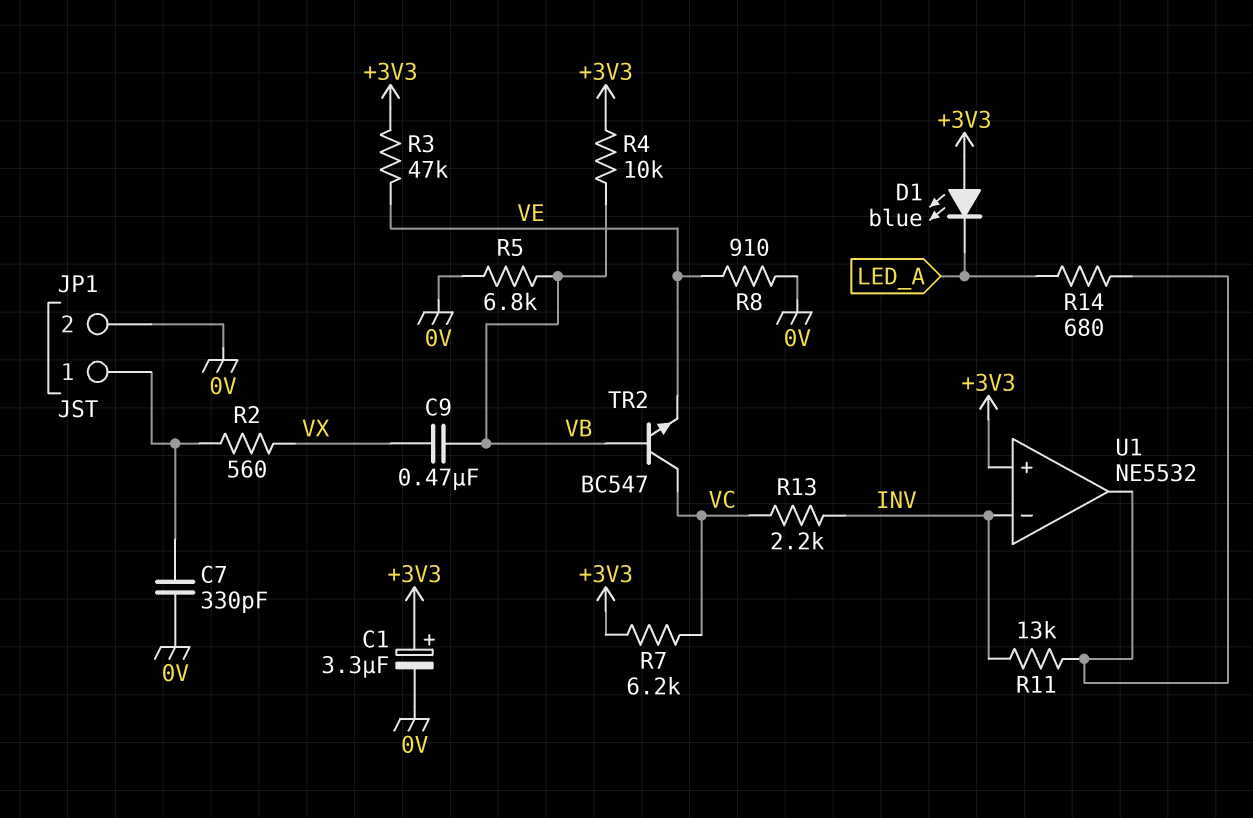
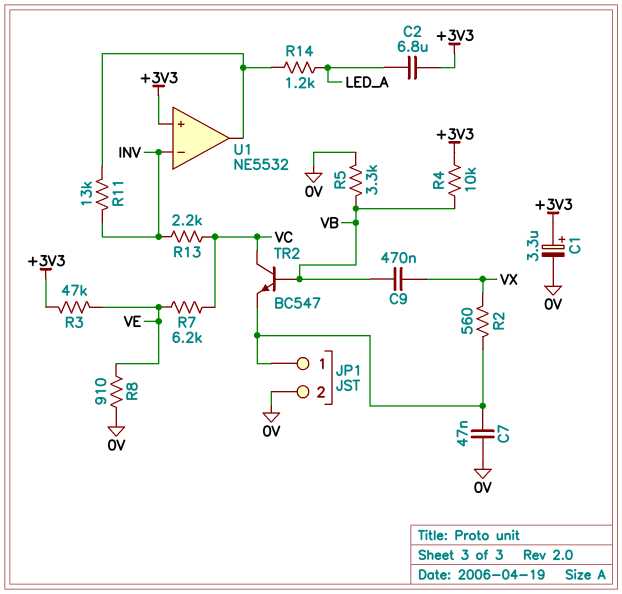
C2: none -> 6.8uF (+3V3, LED_A)
C7: 330pF (0V, JP1/1) -> 47nF (0V, JP1/1)
D1: LED blue (A +3V3, K LED_A) -> none
R5: 6.8k (0V, VB) -> 3.3k (0V, VB)
R7: 6.2k (+3V3, VC) -> 6.2k (VC, VE)
R14: 680 (LED_A, U1/out) -> 1.2k (LED_A, U1/out)
TR2: NPN BC547 (B VB, C VC, E VE) -> NPN BC547 (B VB, C VC, E JP1/1)

